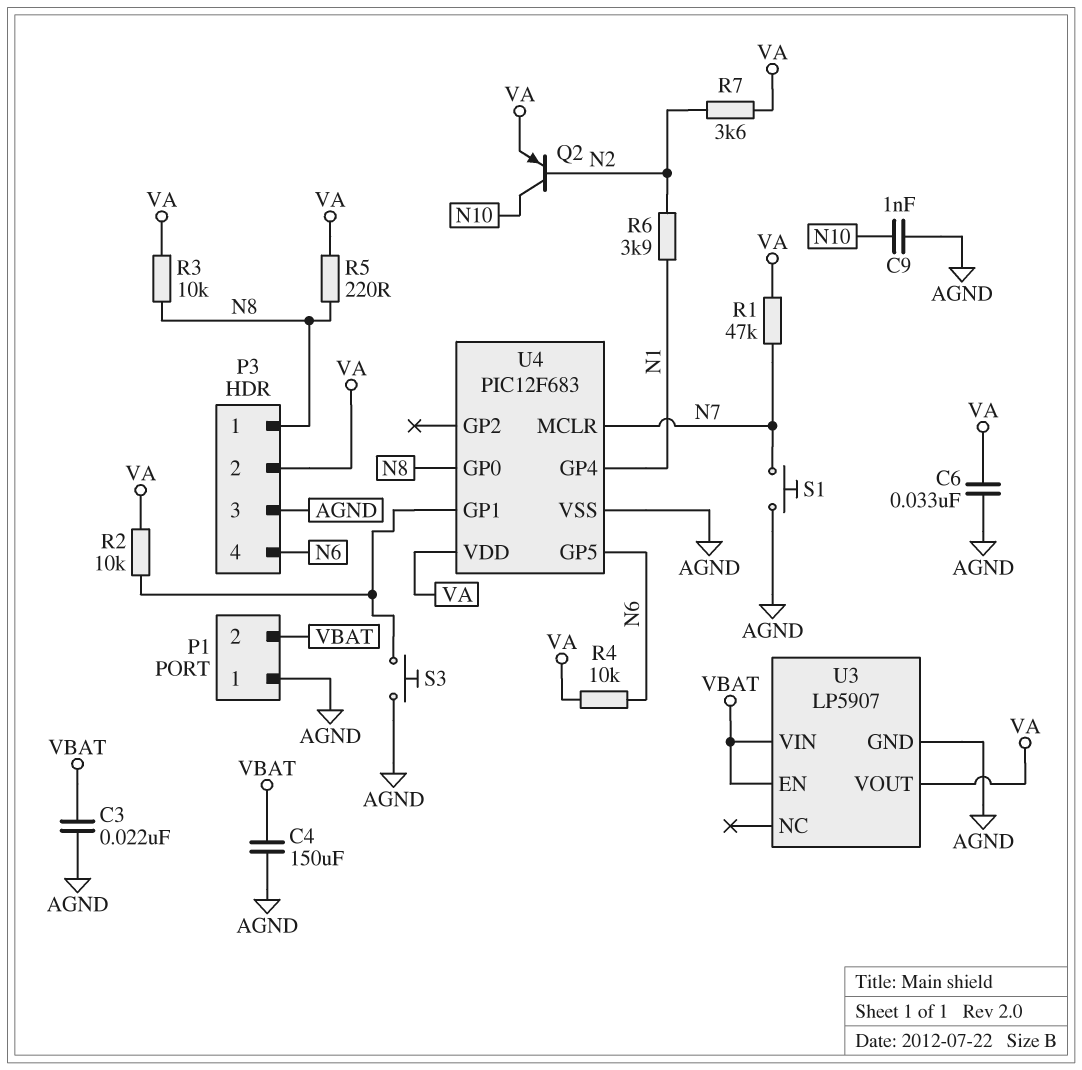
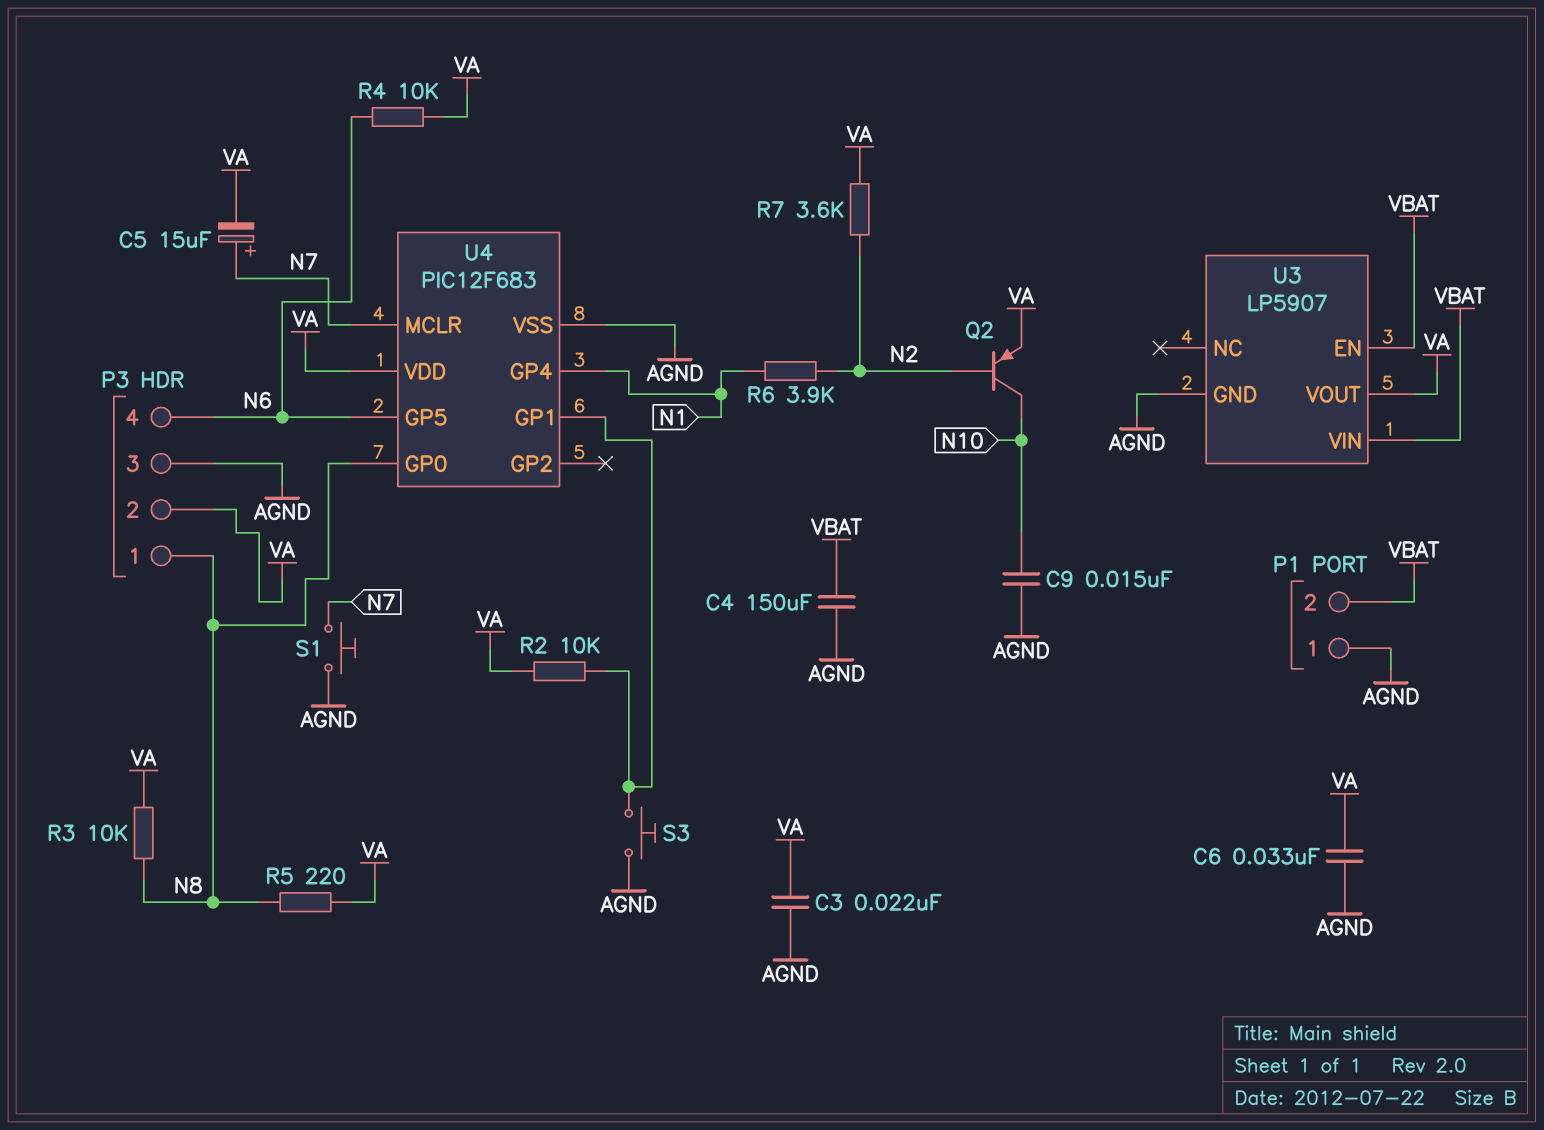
C3: 22nF (AGND, VBAT) -> 22nF (AGND, VA)
C5: none -> 15uF (plus N7, minus VA)
C9: 1nF (AGND, N10) -> 15nF (AGND, N10)
R1: 47k (N7, VA) -> none

